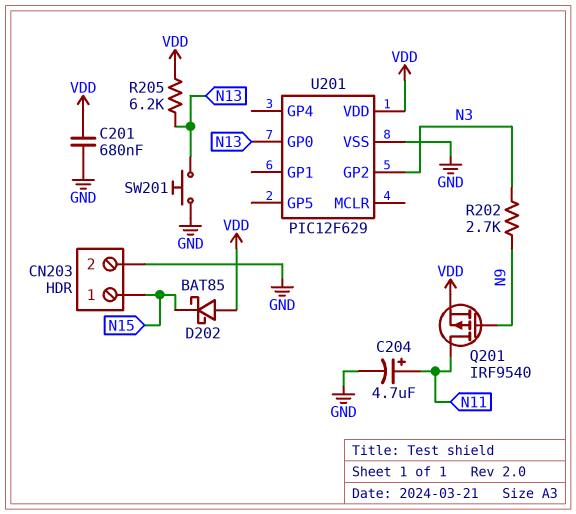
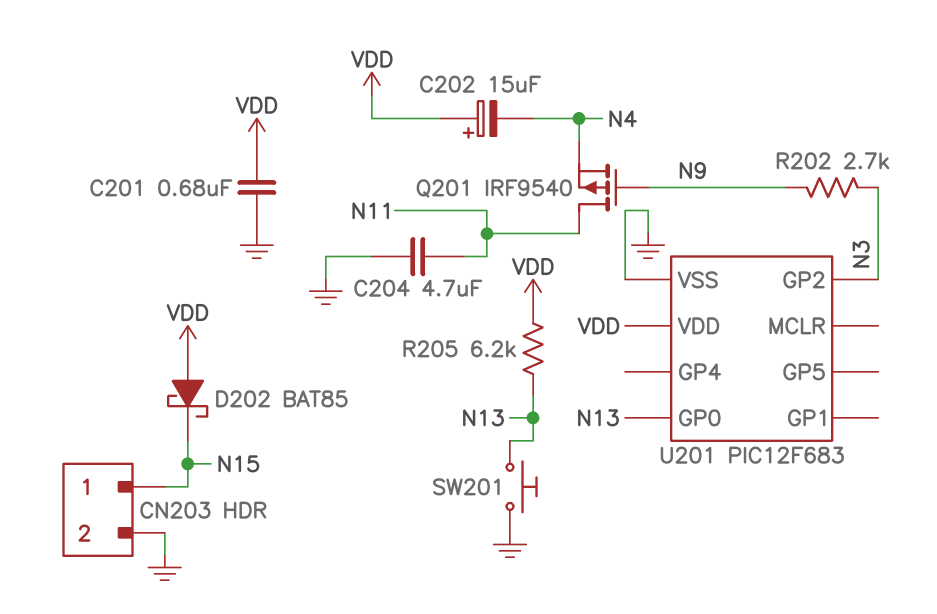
C202: none -> 15uF (plus VDD, minus N4)
C204: 4.7uF (plus N11, minus GND) -> 4.7uF (GND, N11)
Q201: PMOS IRF9540 (G N9, D N11, S VDD) -> PMOS IRF9540 (G N9, D N11, S N4)
U201: PIC12F629 -> PIC12F683

